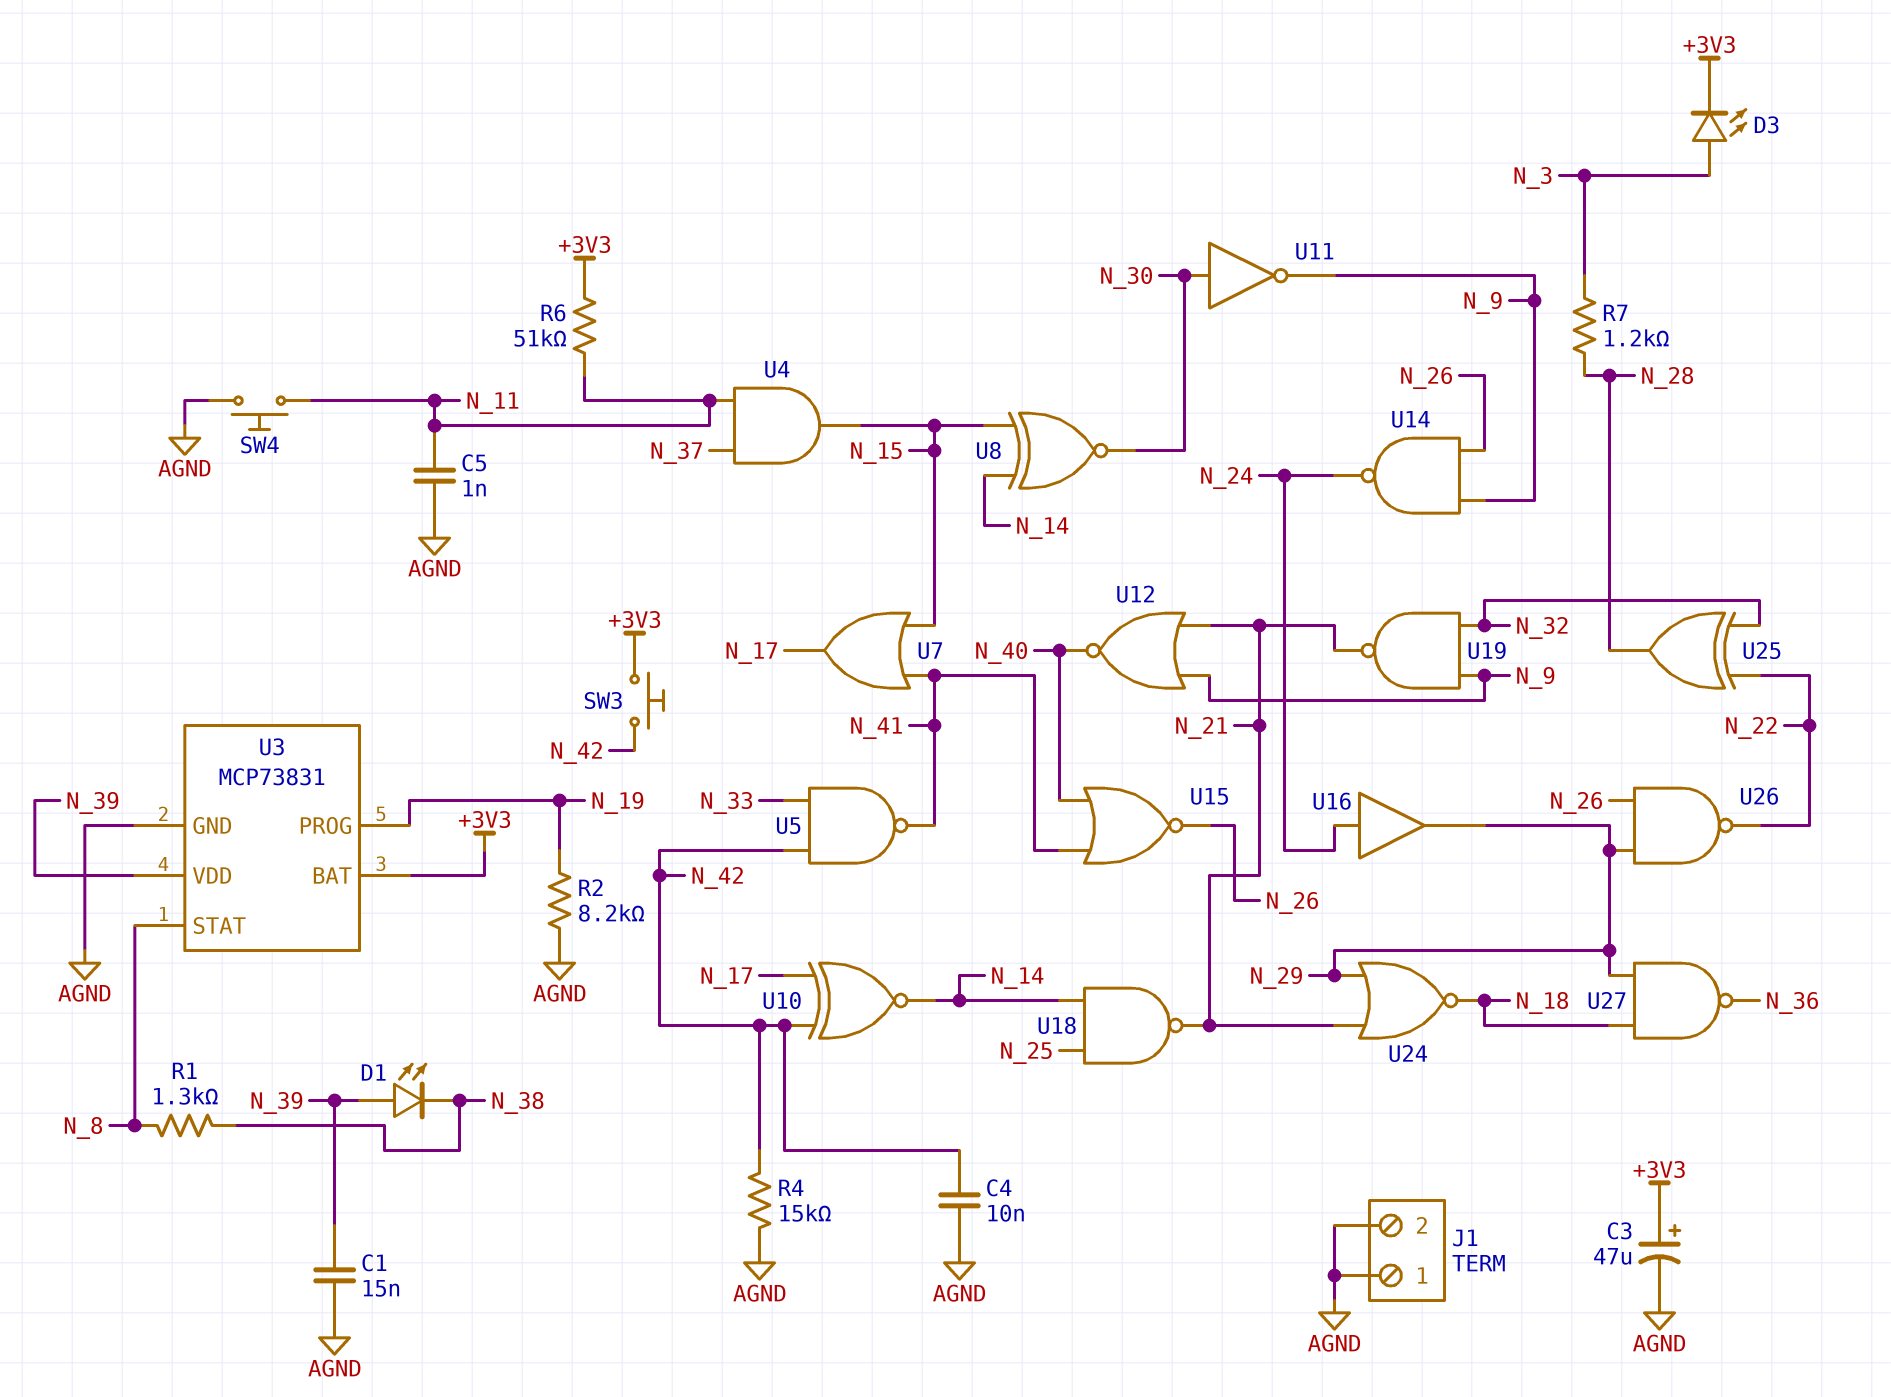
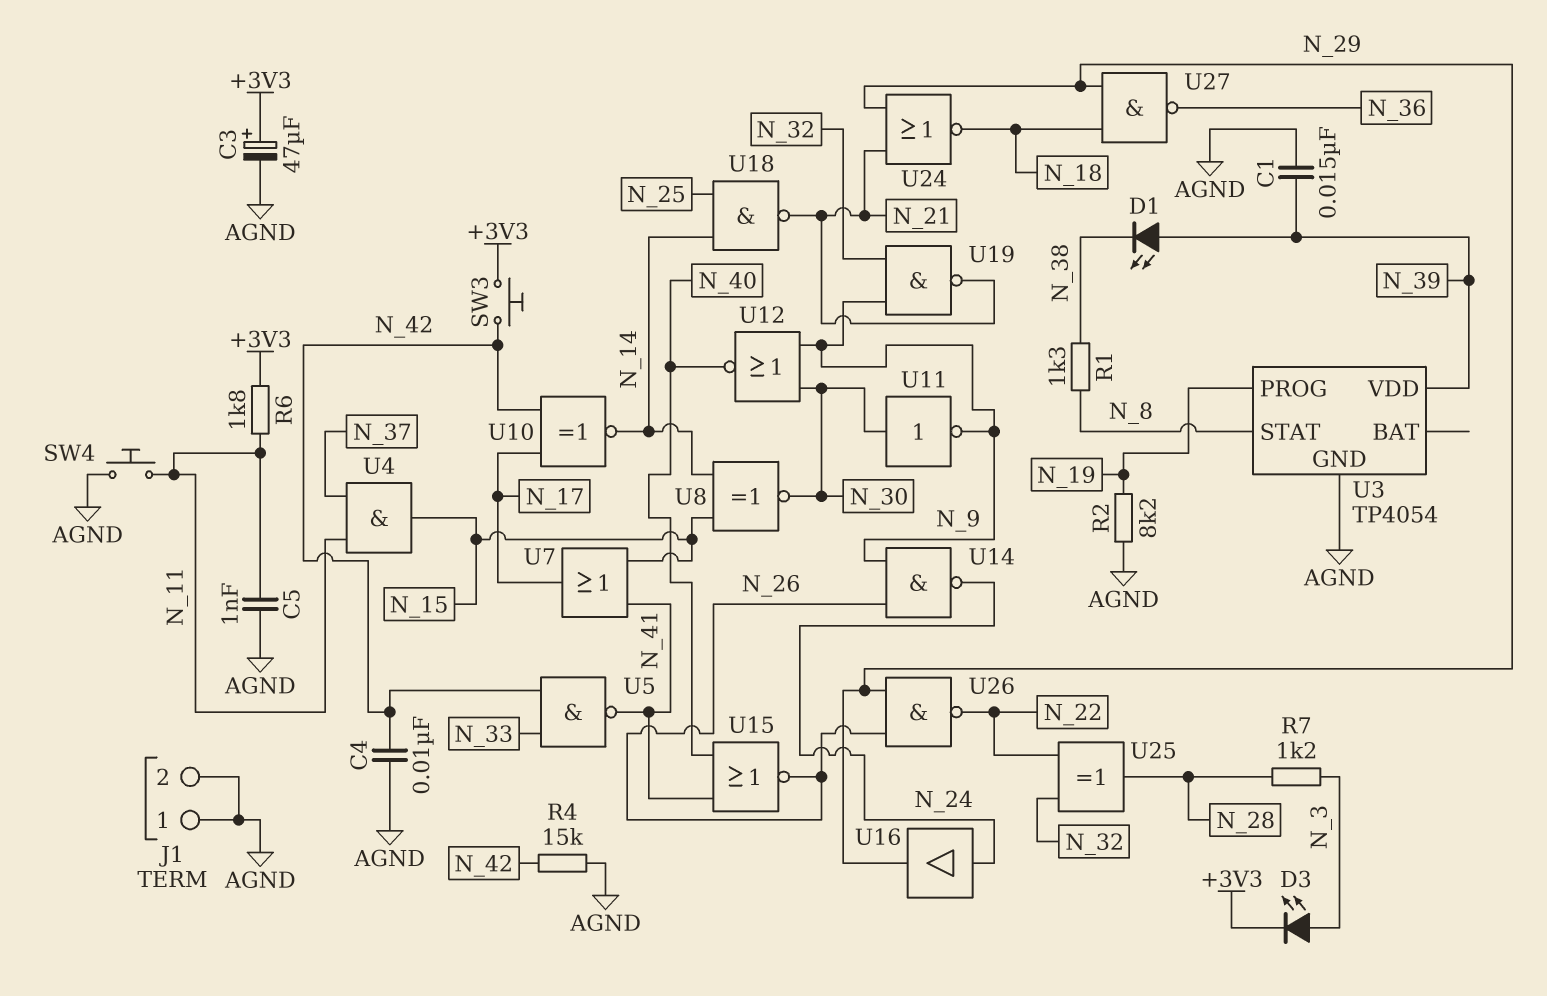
R6: 51k (+3V3, N_11) -> 1.8k (+3V3, N_11)
U3: MCP73831 -> TP4054
U3 pin BAT: +3V3 -> none
U12: NOR (in N_9, in N_21, out N_40) -> NOR (in N_9, in N_30, out N_40)

